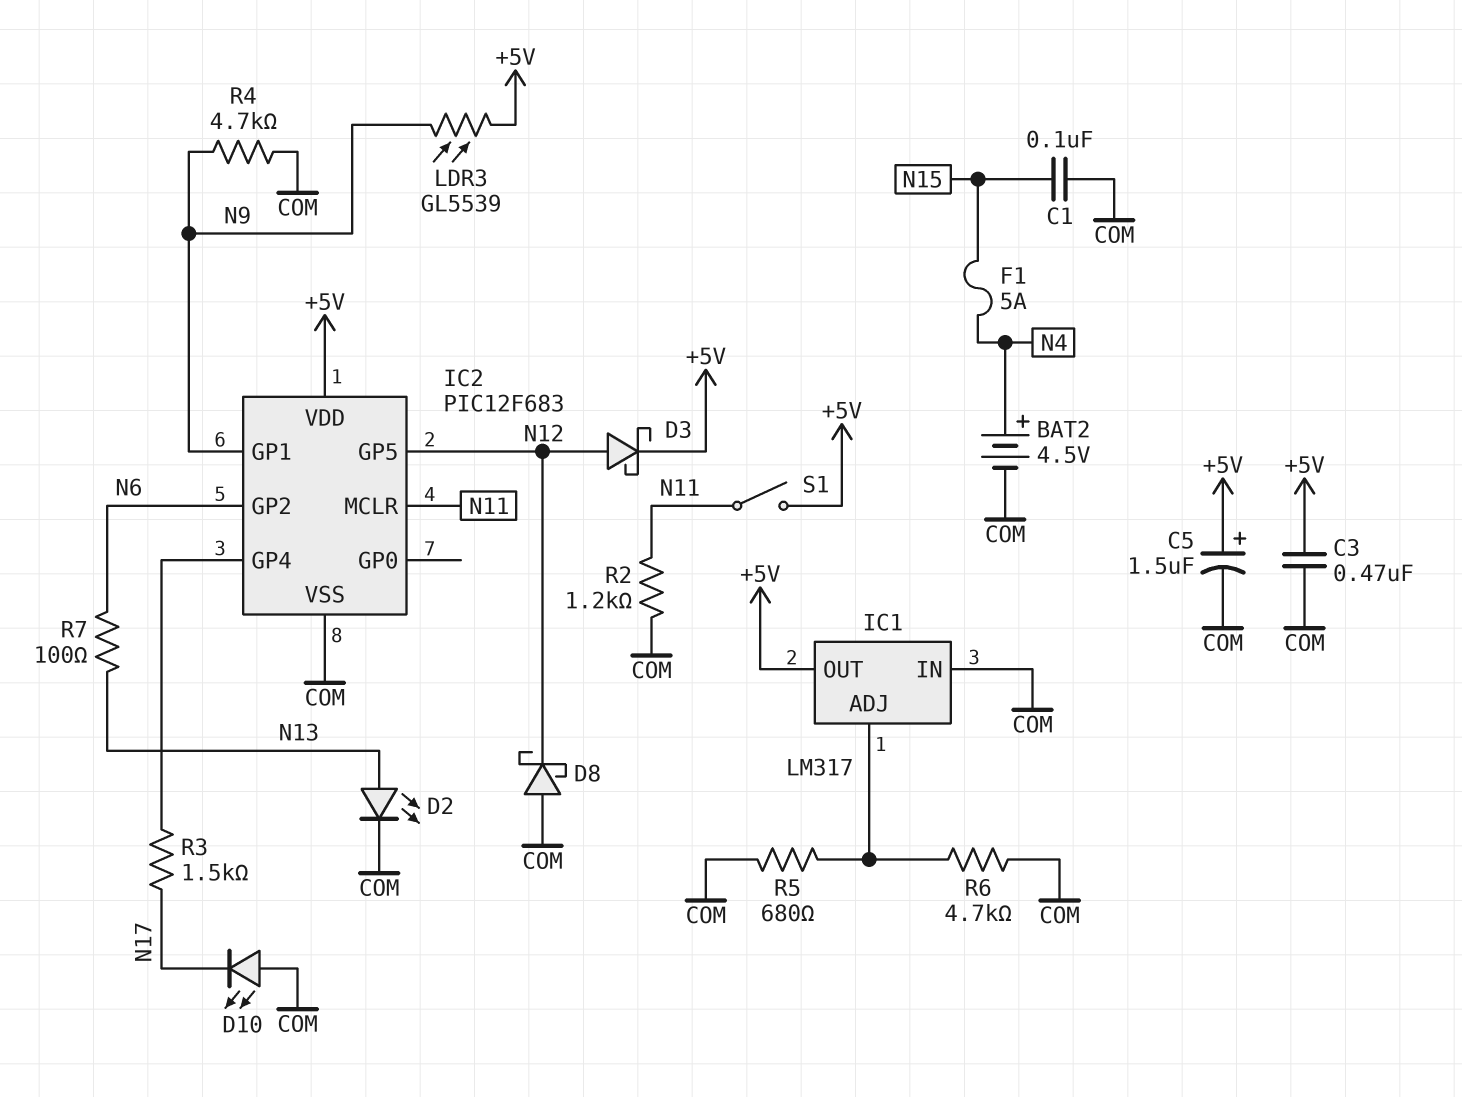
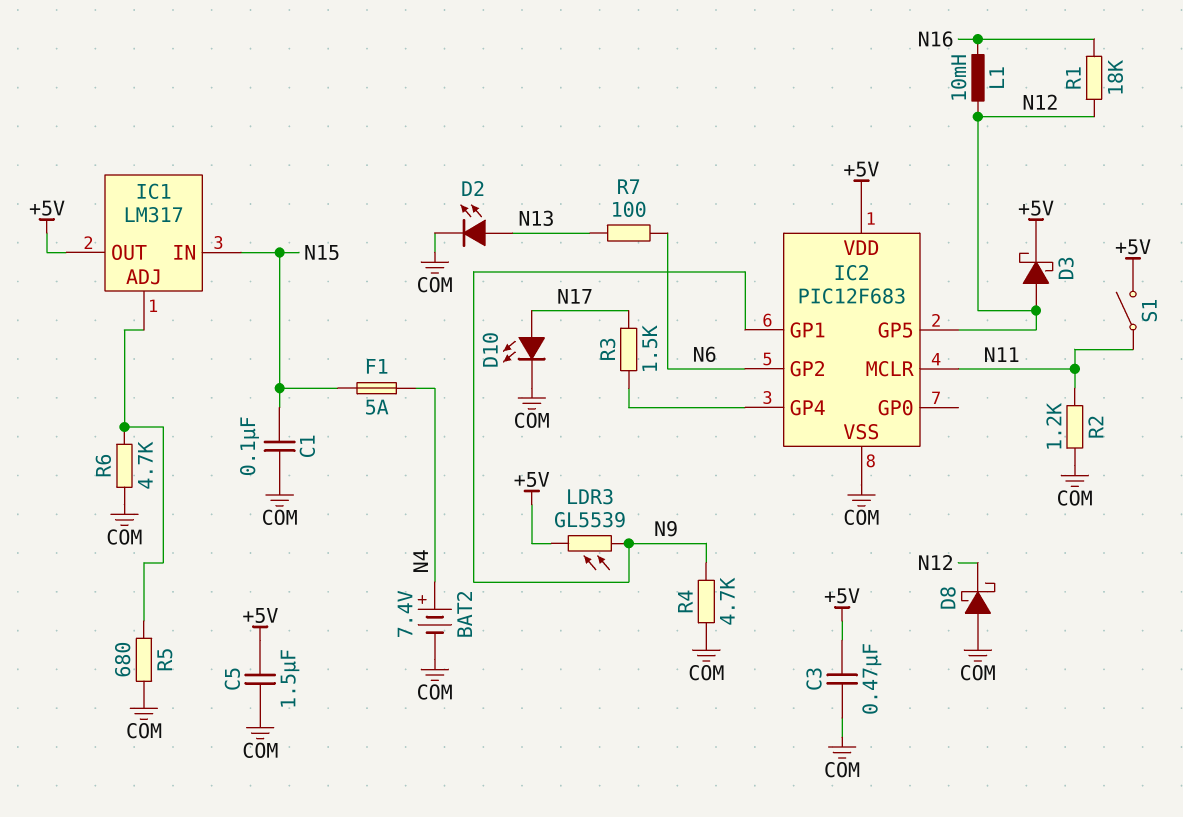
BAT2: 4.5V (plus N4, minus COM) -> 7.4V (plus N4, minus COM)
C5: 1.5uF (plus +5V, minus COM) -> 1.5uF (+5V, COM)
D10: LED (A COM, K N17) -> LED (A N17, K COM)
IC1 pin IN: COM -> N15
L1: none -> 10mH (N12, N16)
R1: none -> 18k (N12, N16)

